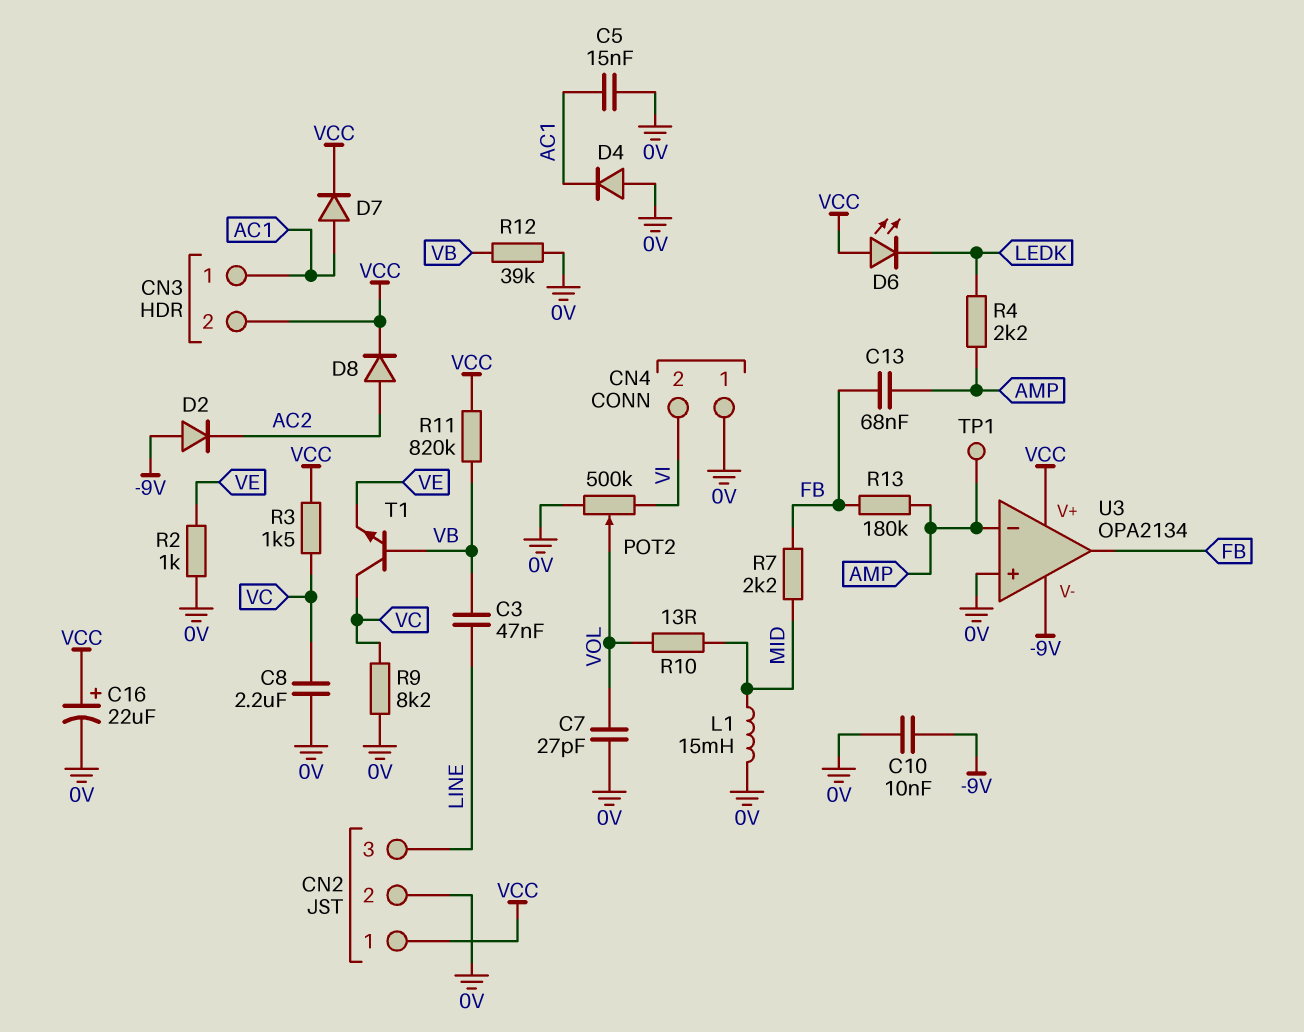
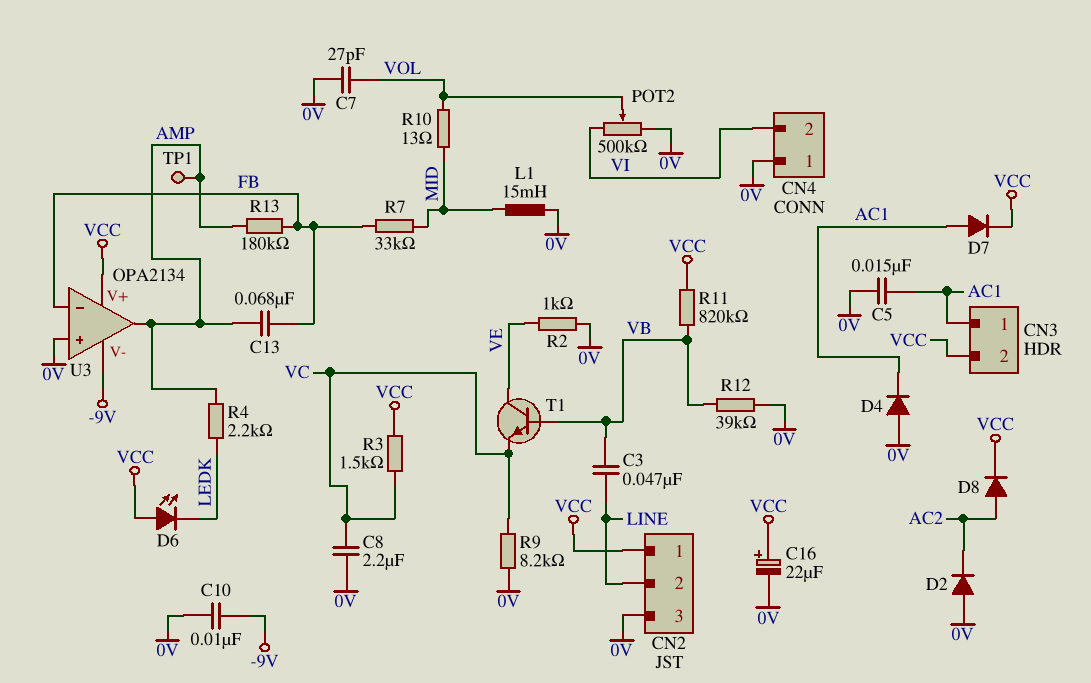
CN2 pin 2: 0V -> LINE
CN2 pin 3: LINE -> 0V
D2: diode (A -9V, K AC2) -> diode (A 0V, K AC2)
R7: 2.2k (FB, MID) -> 33k (FB, MID)
T1: NPN (B VB, C VC, E VE) -> NPN (B VB, C VE, E VC)
U3 pin in-: AMP -> FB
U3 pin out: FB -> AMP

